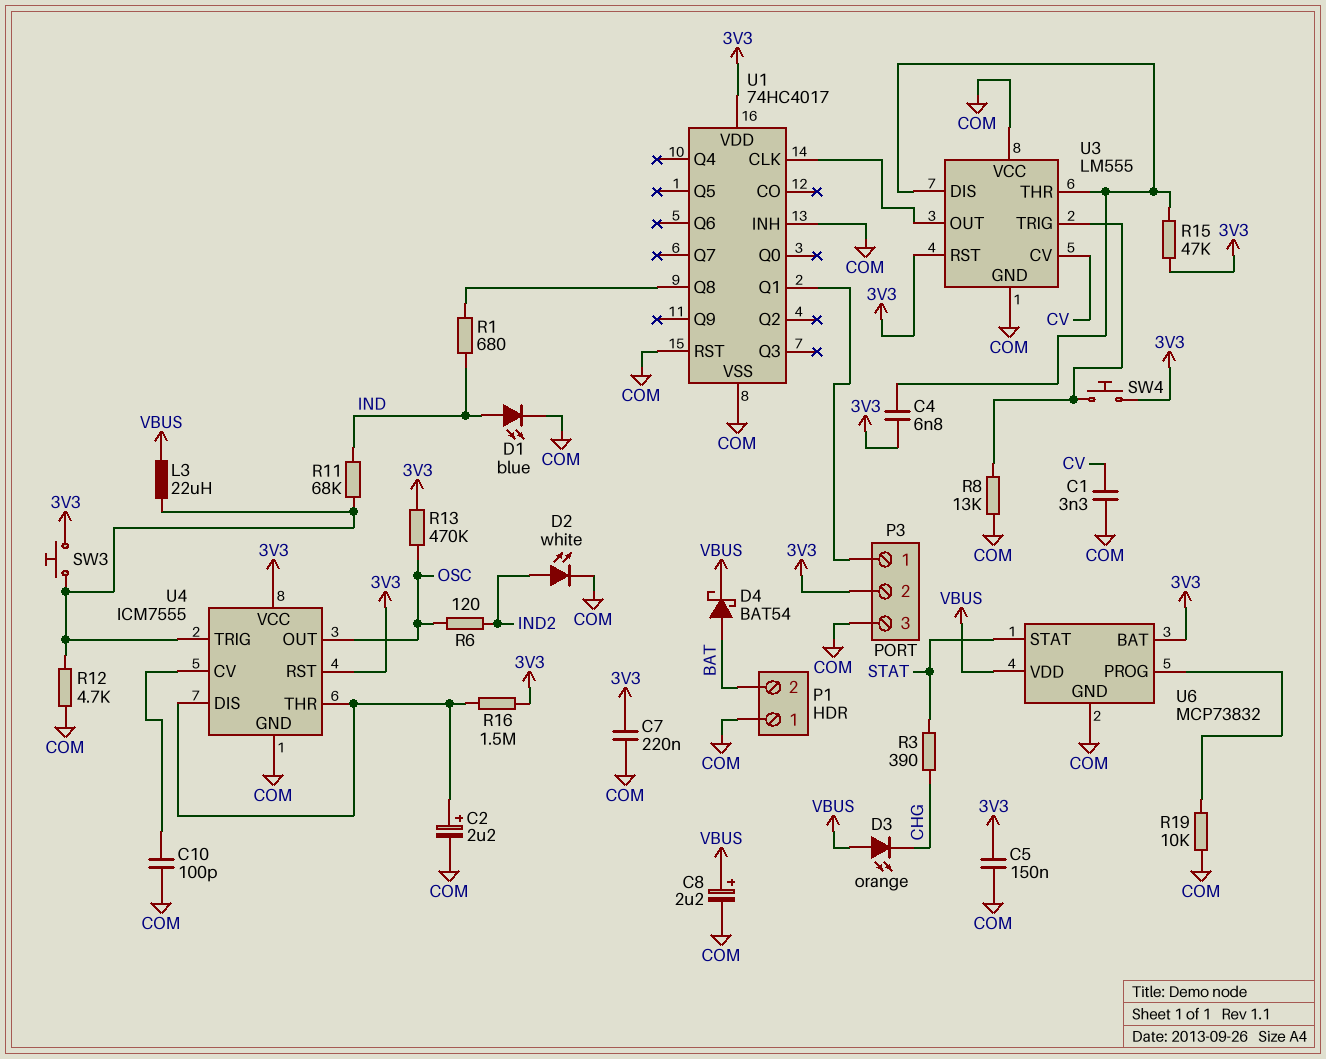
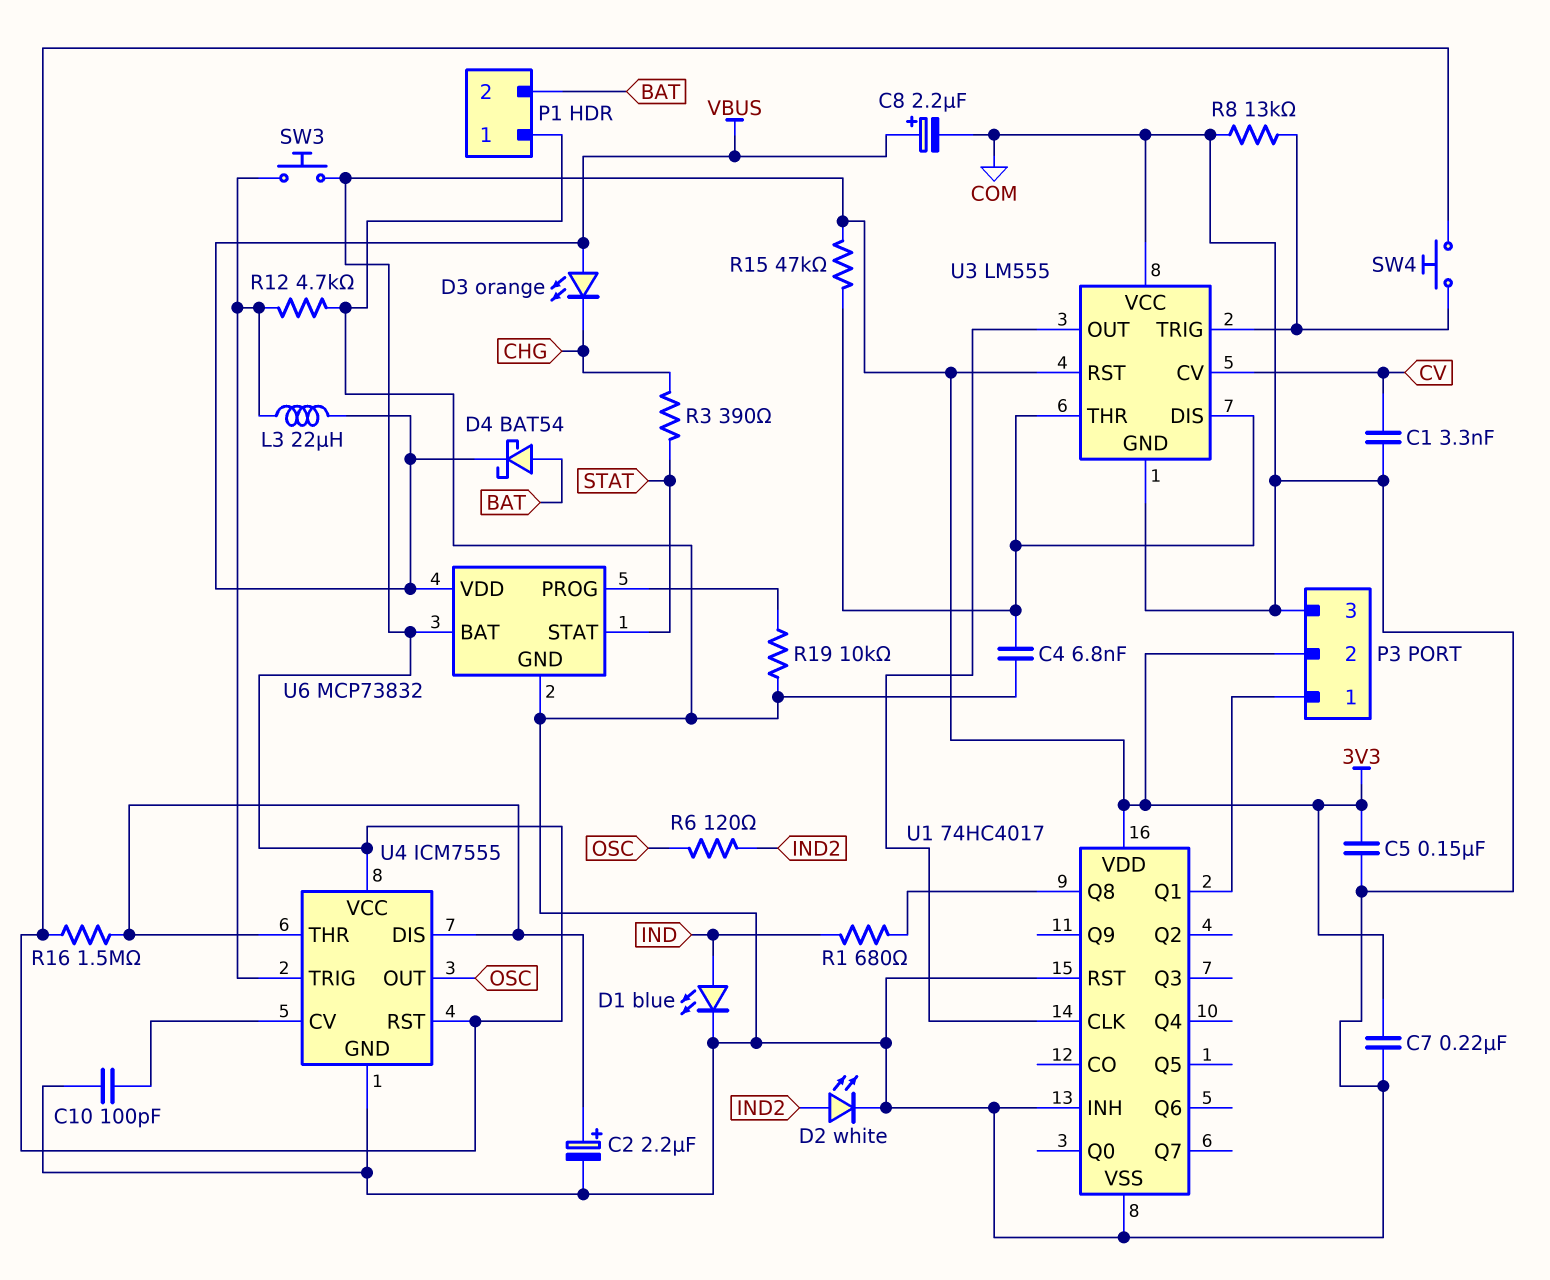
C4: 6.8nF (3V3, U3/DIS) -> 6.8nF (COM, U3/DIS)
R11: 68k (IND, U4/TRIG) -> none
R13: 470k (3V3, OSC) -> none

